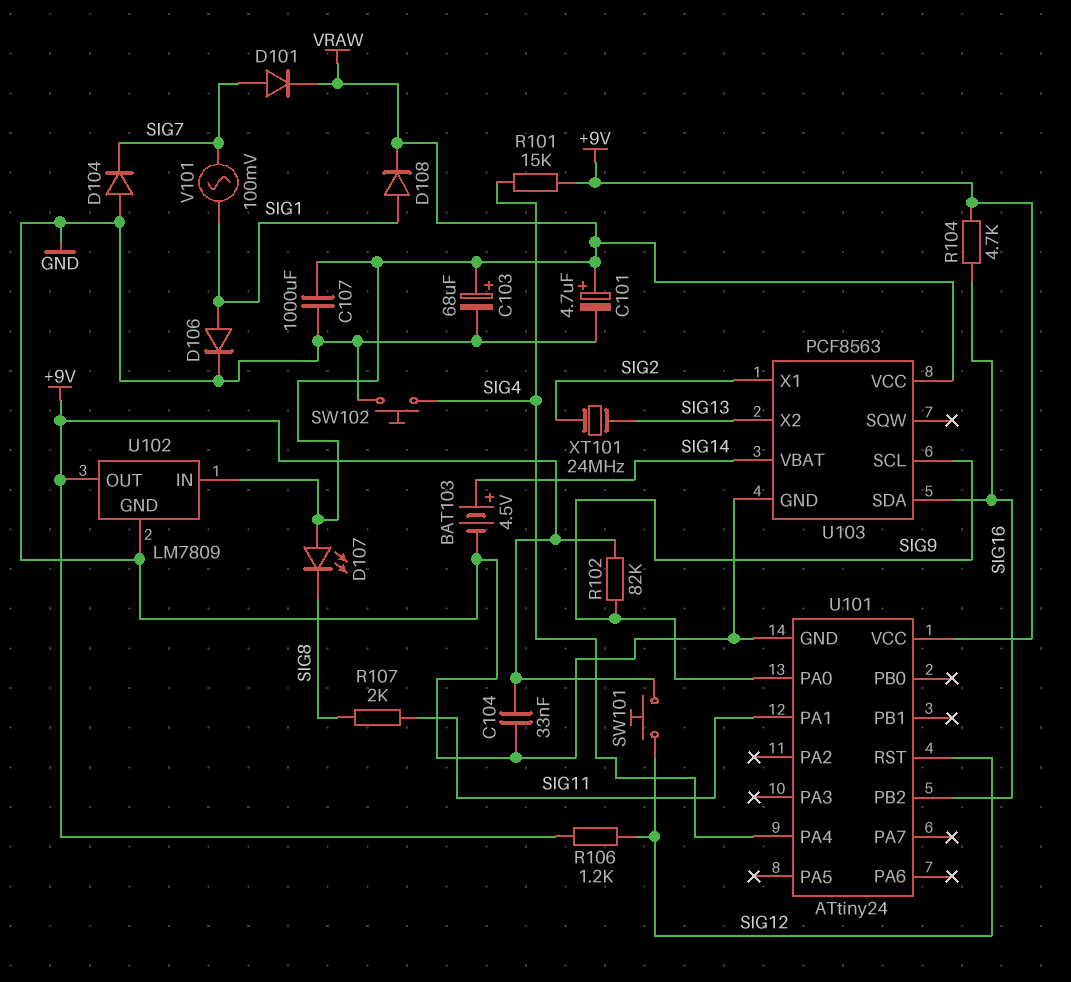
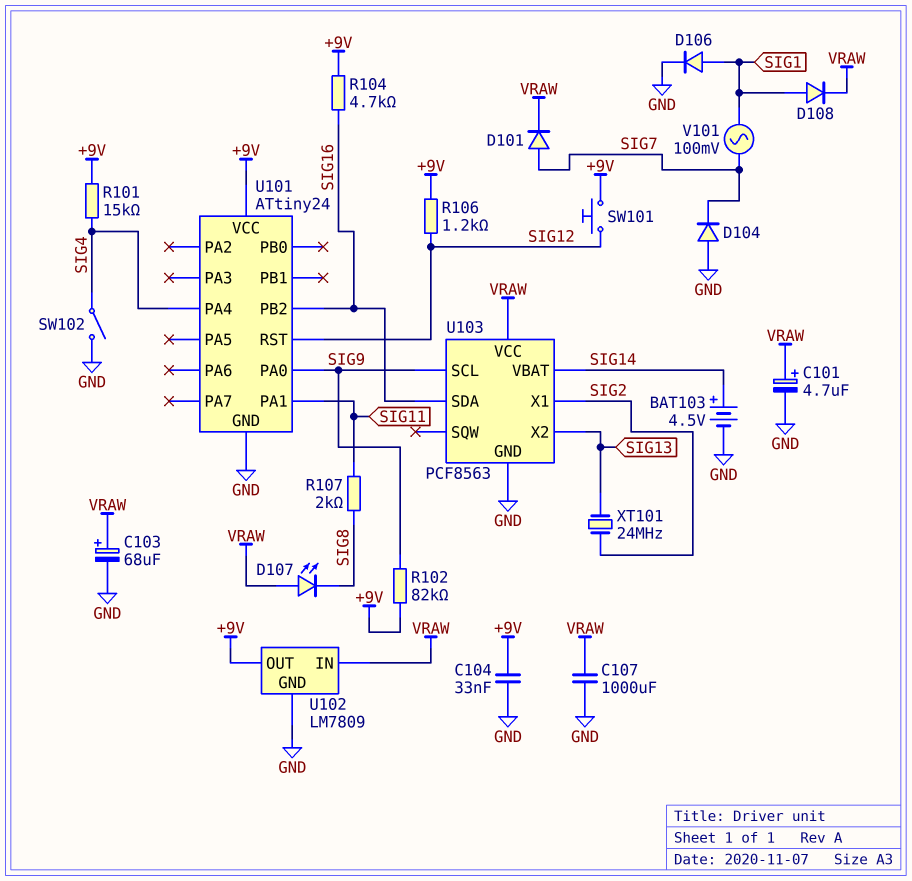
SW102: button (GND, SIG4) -> switch (GND, SIG4)

